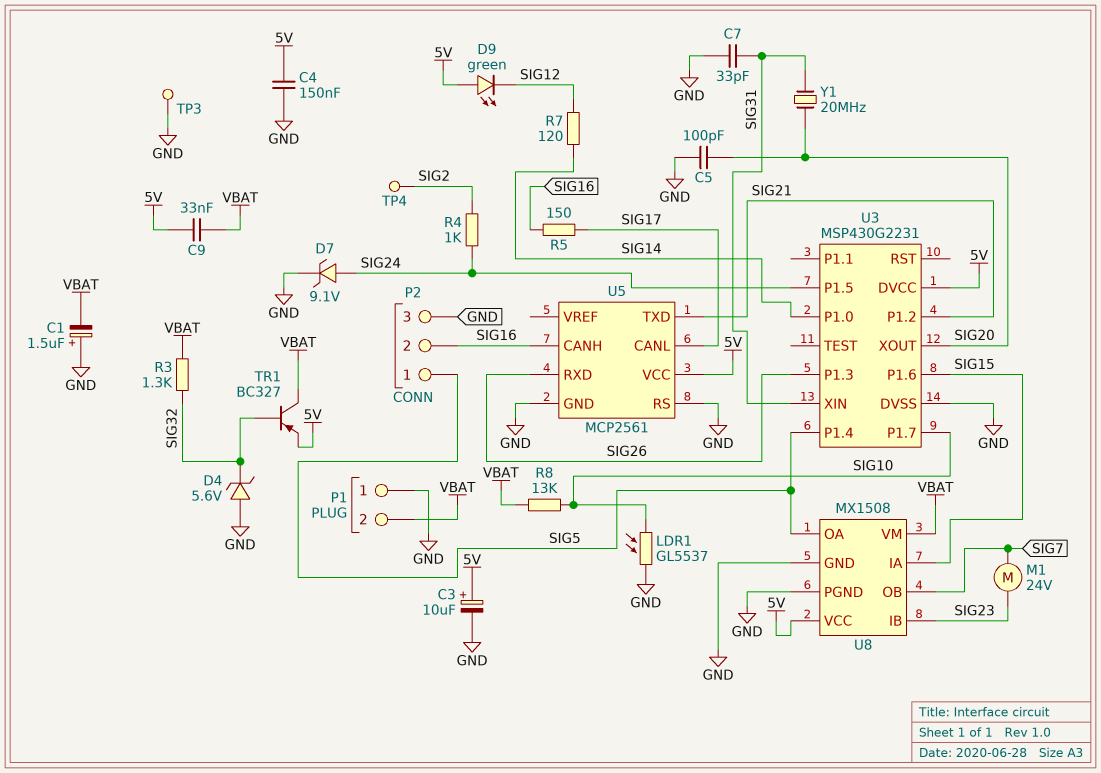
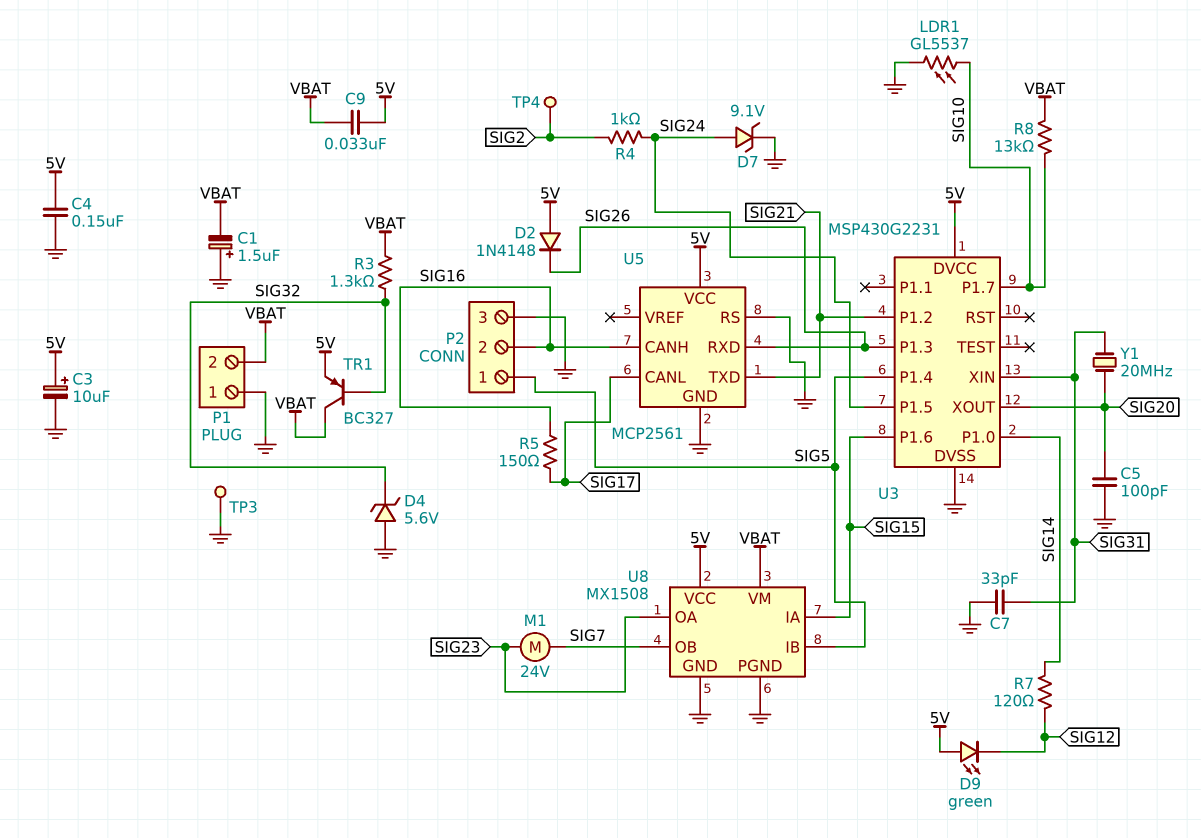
D2: none -> diode 1N4148 (A 5V, K SIG26)
U8 pin IB: SIG23 -> SIG5
U8 pin OA: SIG5 -> SIG23

